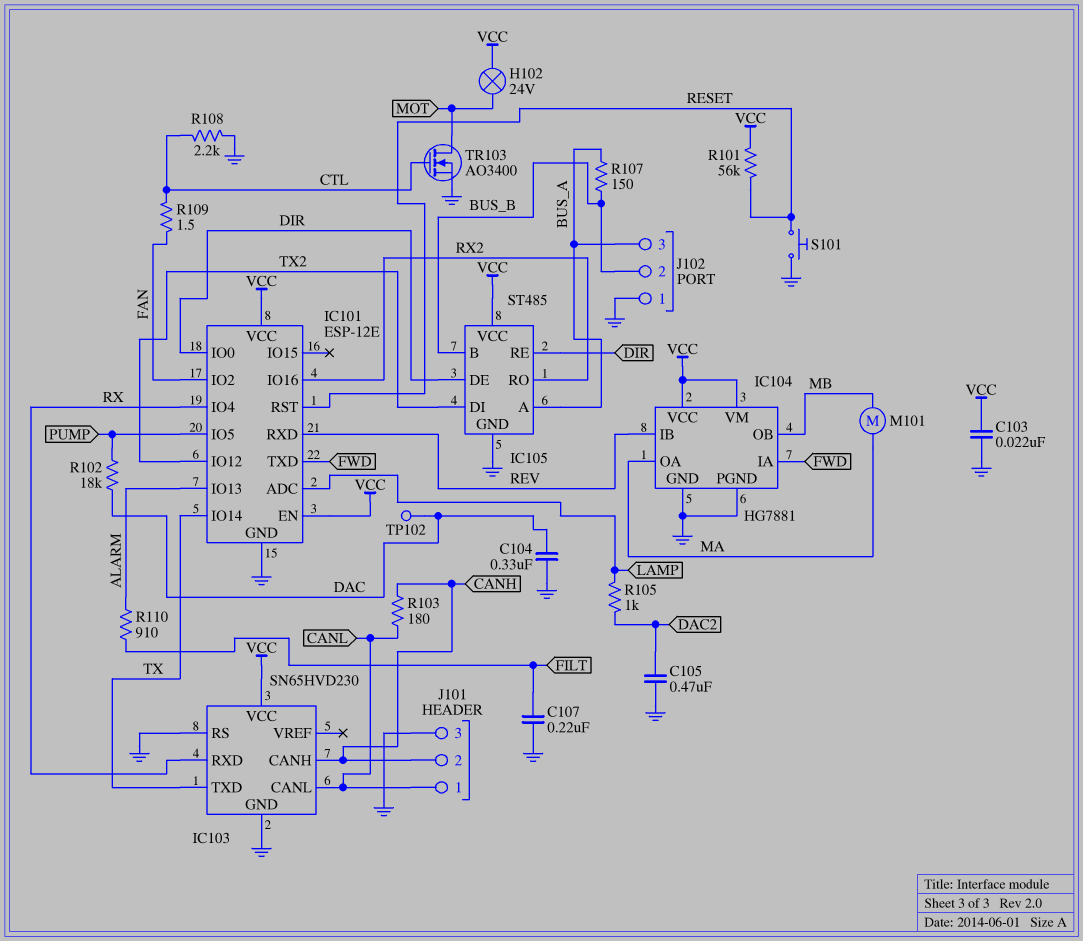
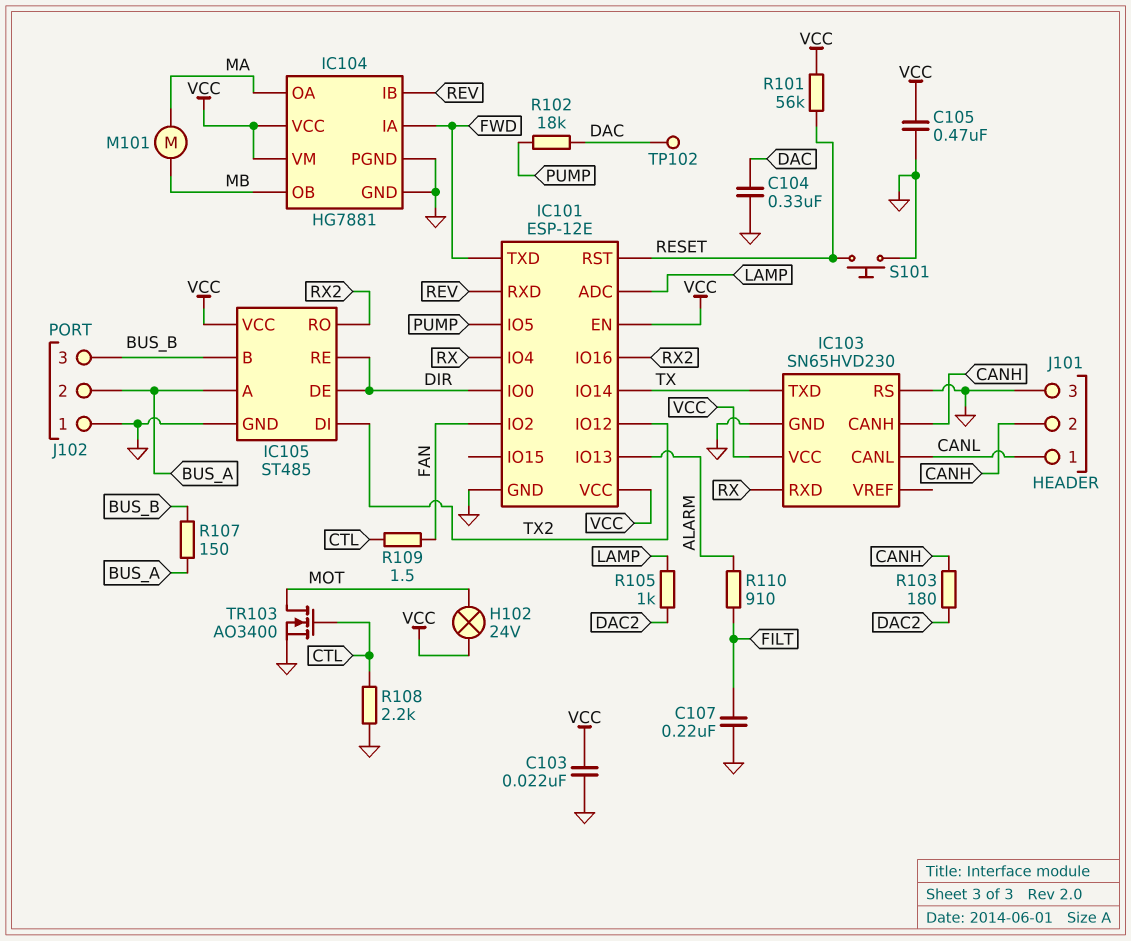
C105: 470nF (DAC2, GND) -> 470nF (GND, VCC)
J102 pin 2: BUS_B -> BUS_A
J102 pin 3: BUS_A -> BUS_B
R103: 180 (CANH, CANL) -> 180 (CANH, DAC2)

